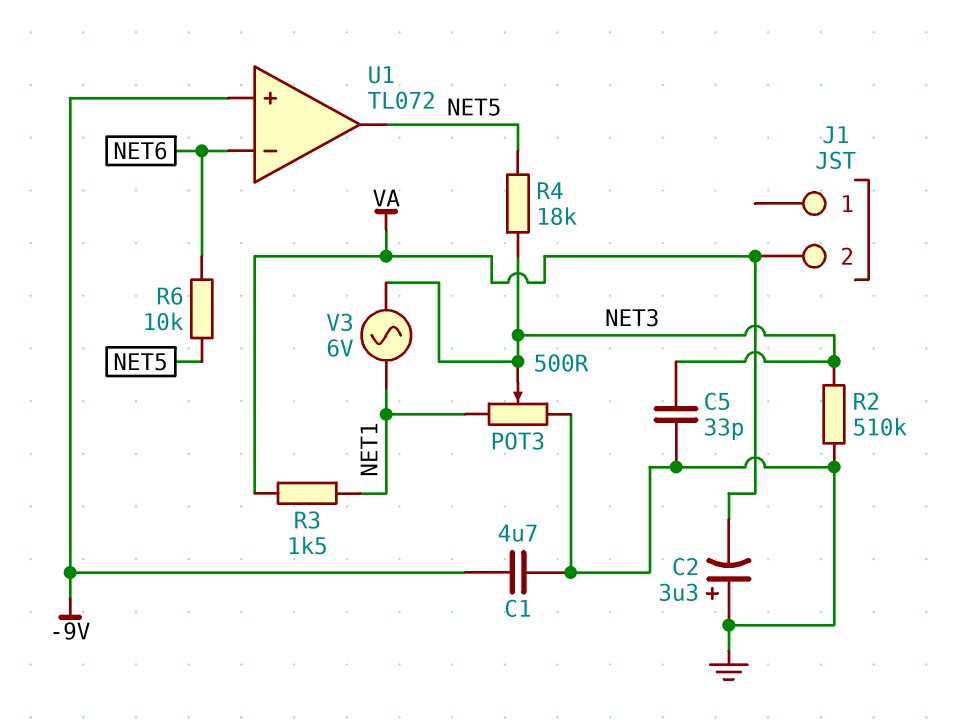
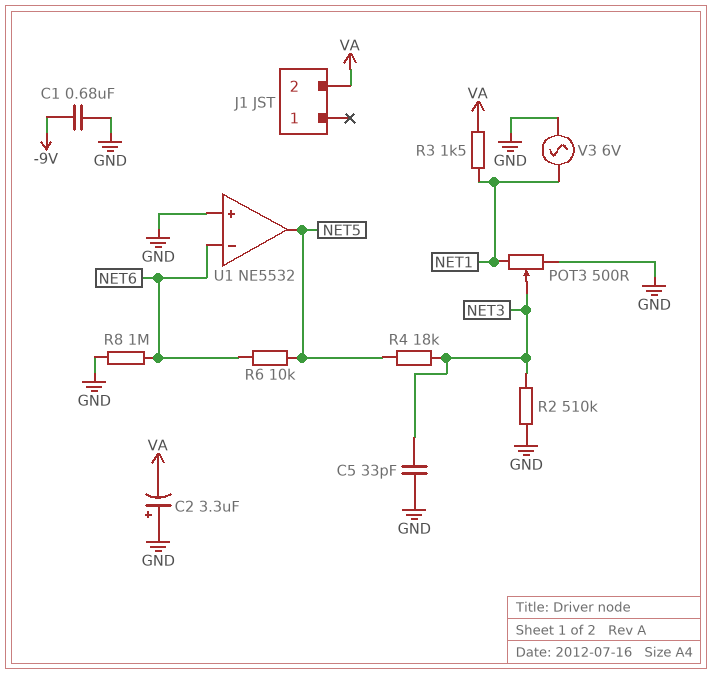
C1: 4.7uF (-9V, GND) -> 680nF (-9V, GND)
R8: none -> 1M (GND, NET6)
U1: TL072 -> NE5532
U1 pin in+: -9V -> GND
V3: AC 6V (NET1, NET3) -> AC 6V (GND, NET1)

